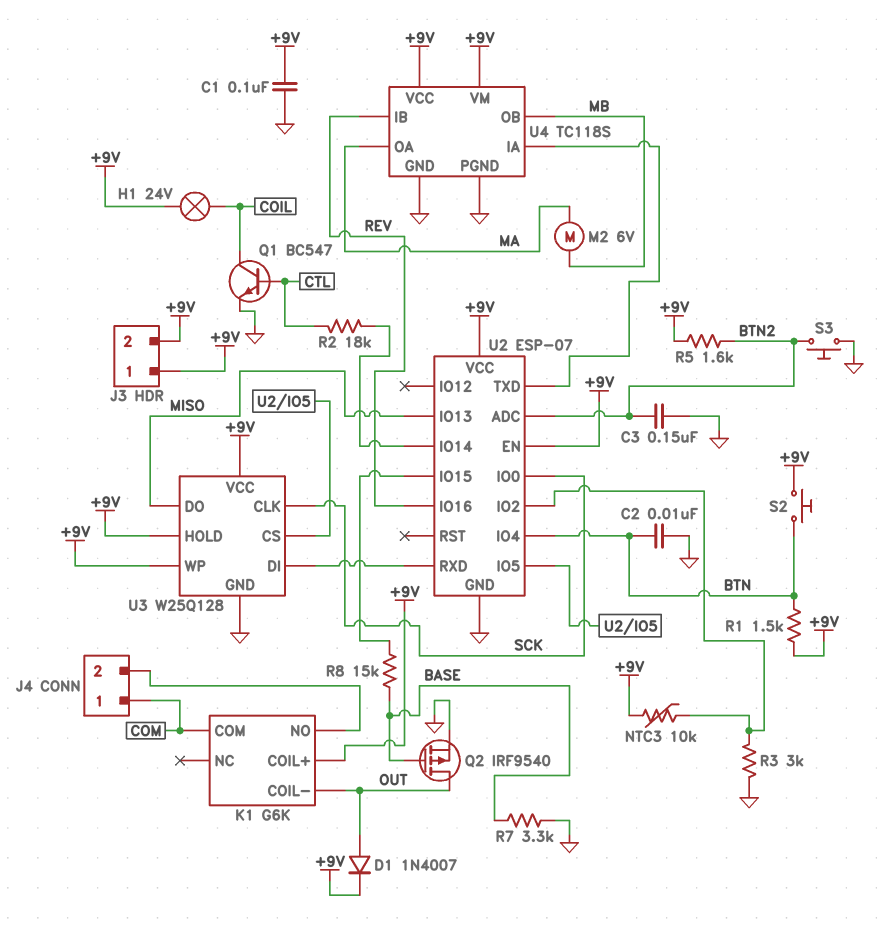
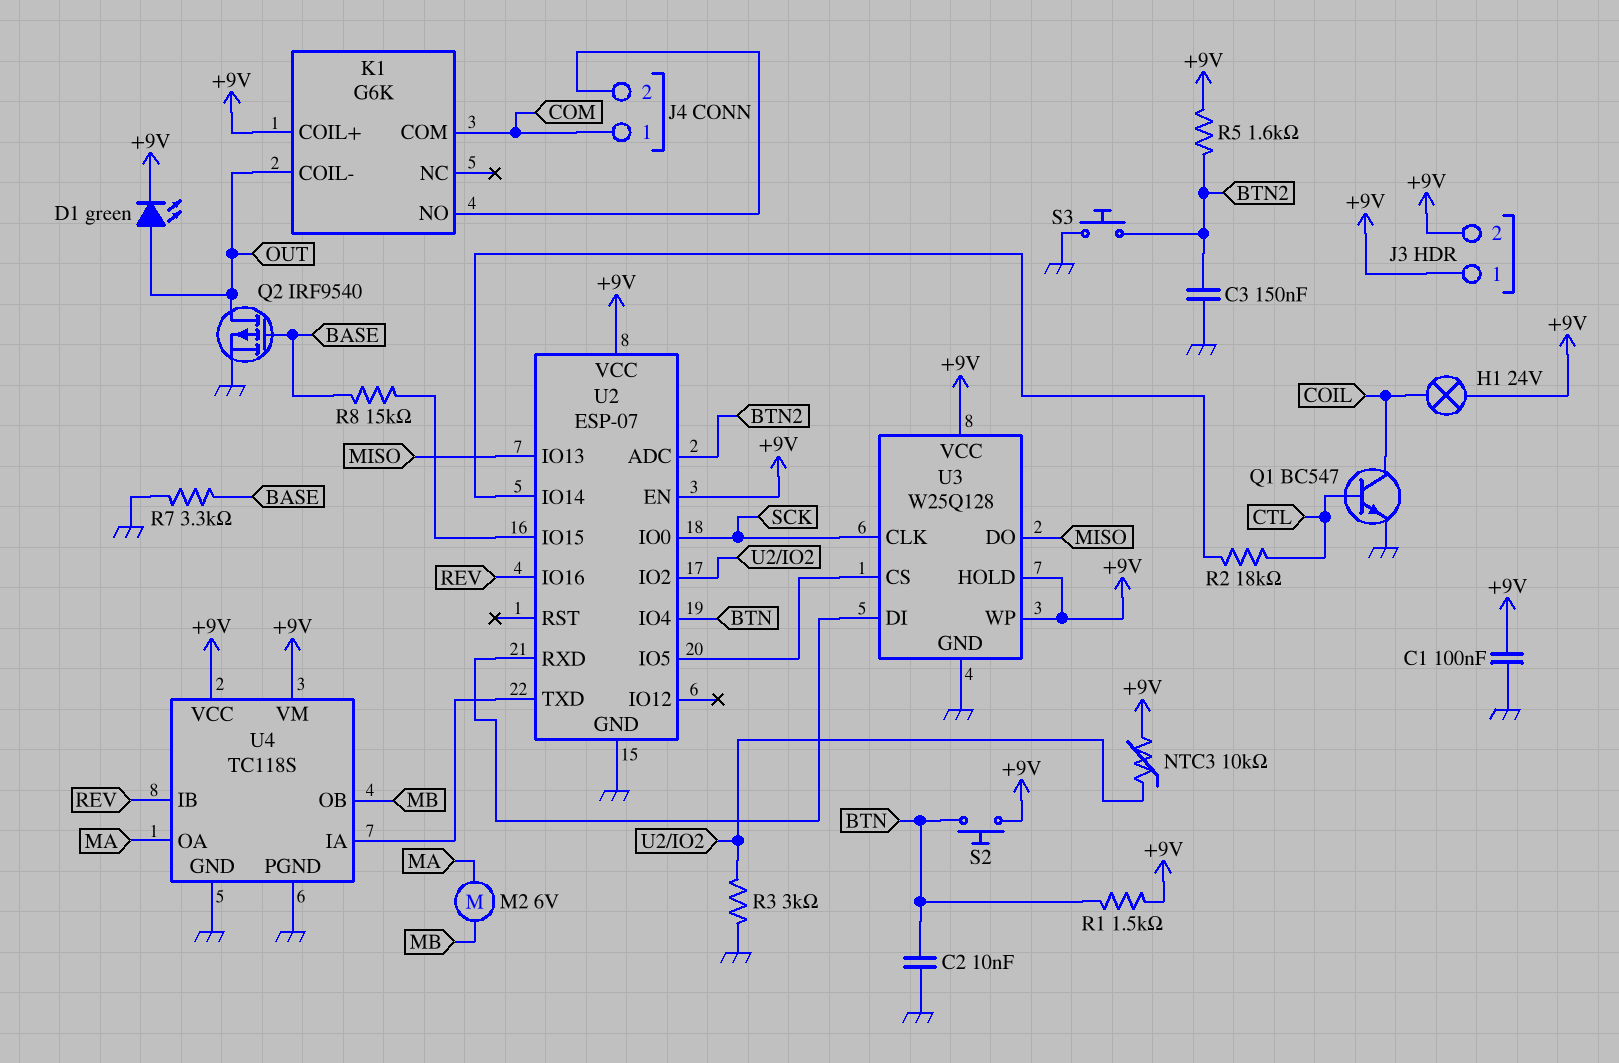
D1: diode 1N4007 (A OUT, K +9V) -> LED green (A OUT, K +9V)

